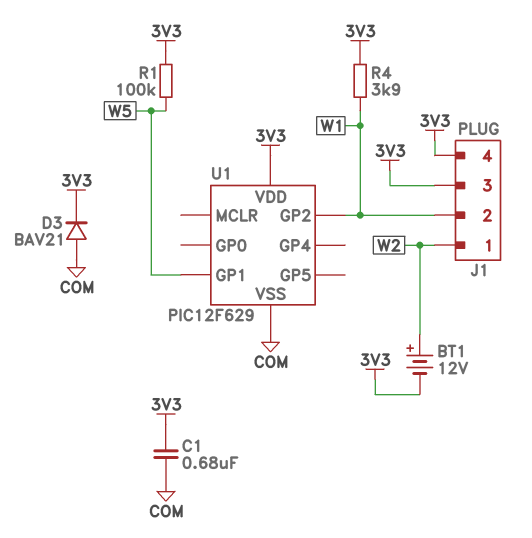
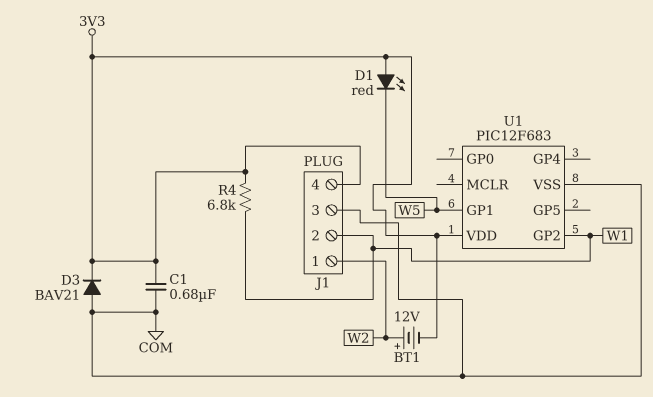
D1: none -> LED red (A 3V3, K W5)
J1 pin 3: 3V3 -> COM
R1: 100k (3V3, W5) -> none
R4: 3.9k (3V3, W1) -> 6.8k (3V3, W1)
U1: PIC12F629 -> PIC12F683

